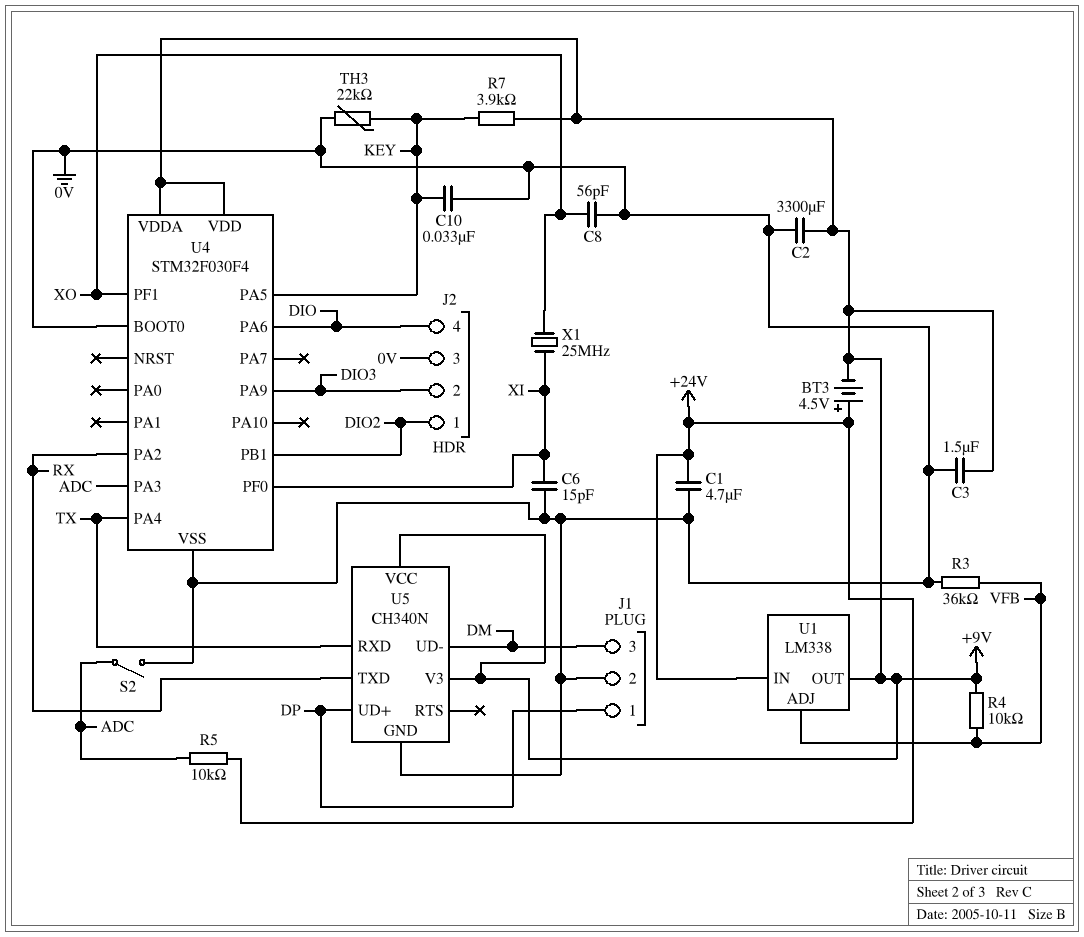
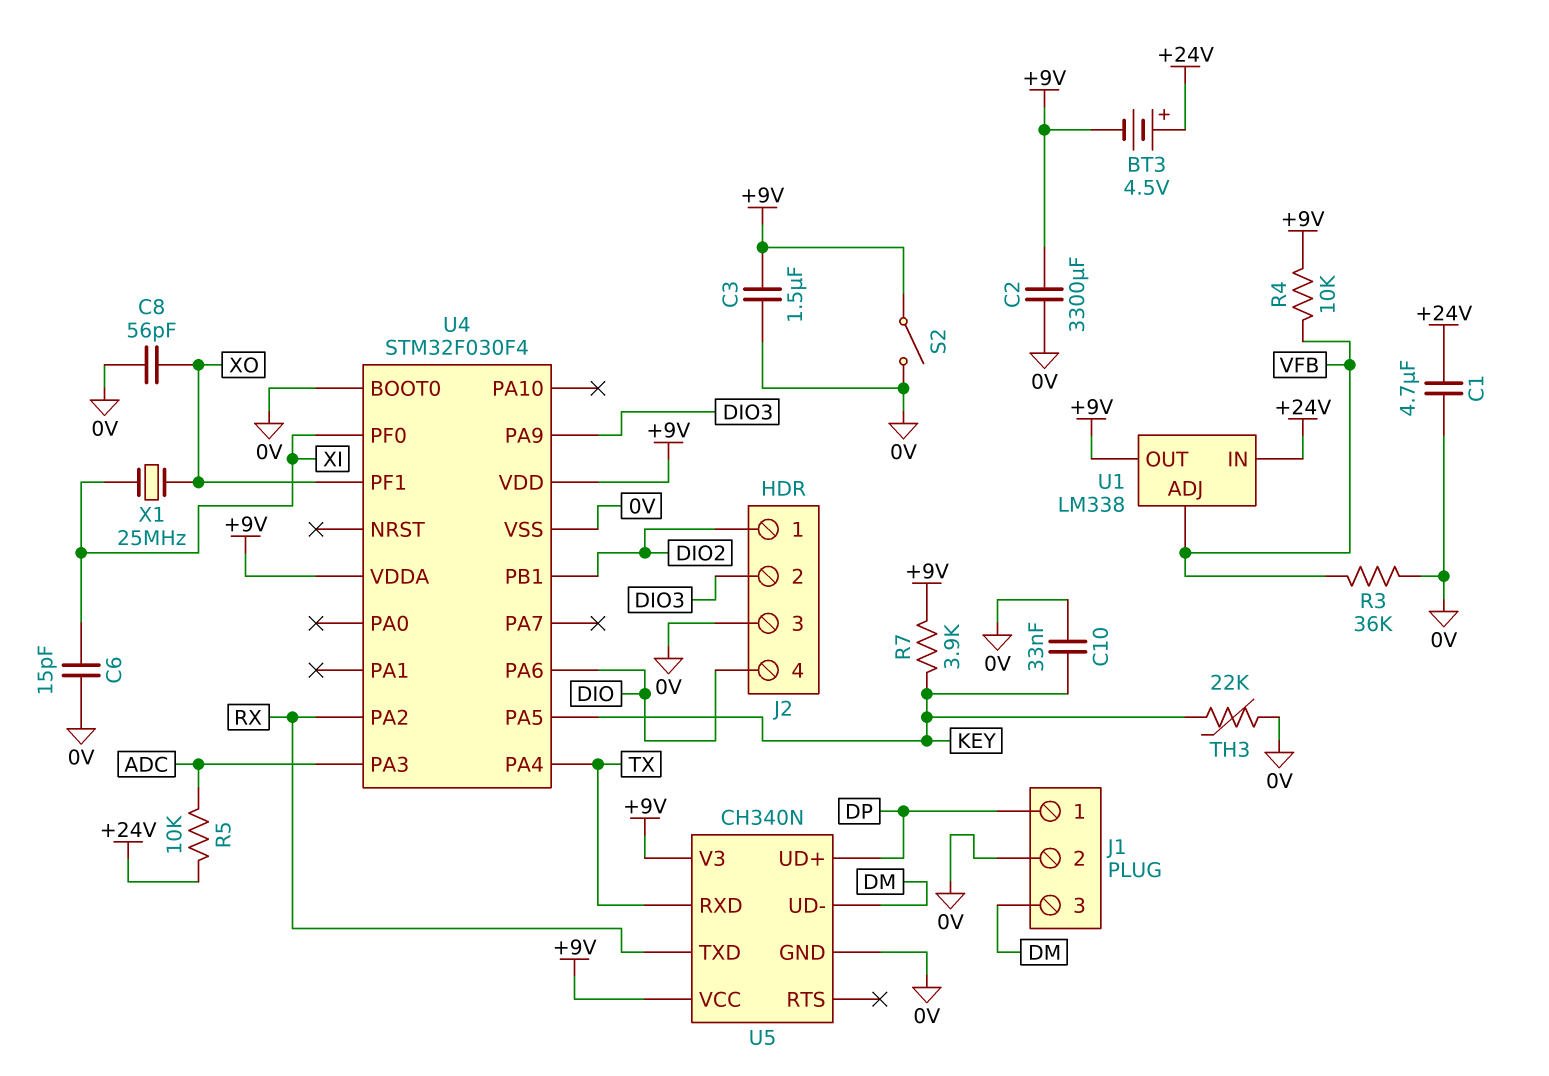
S2: switch (0V, ADC) -> switch (+9V, 0V)

